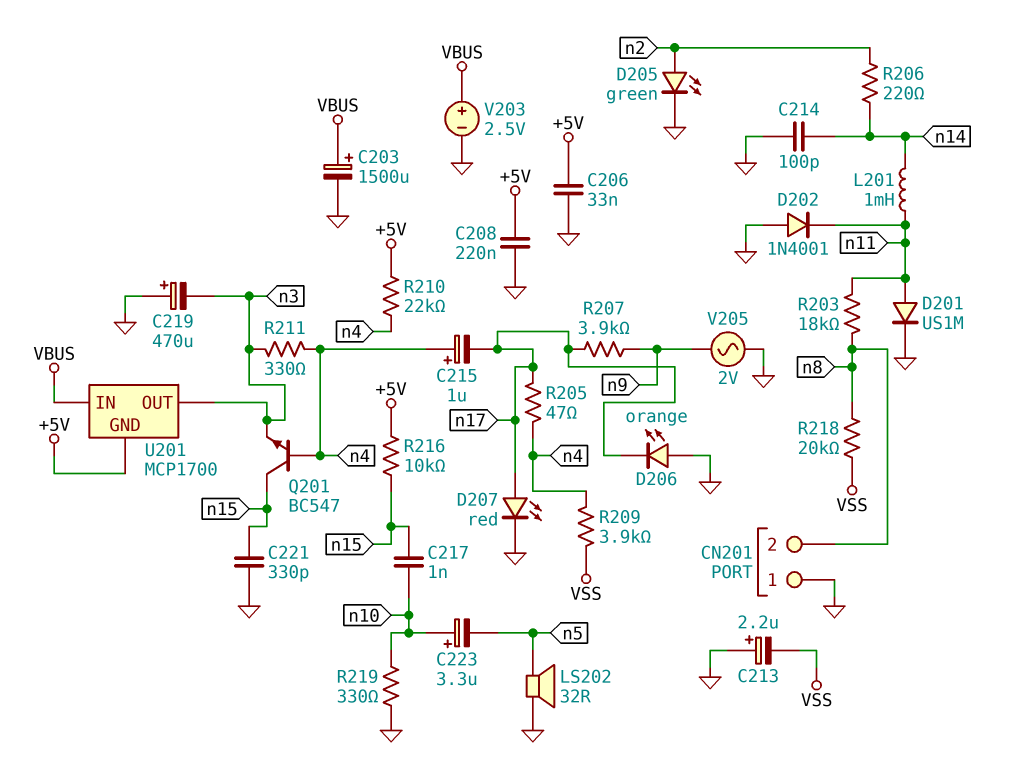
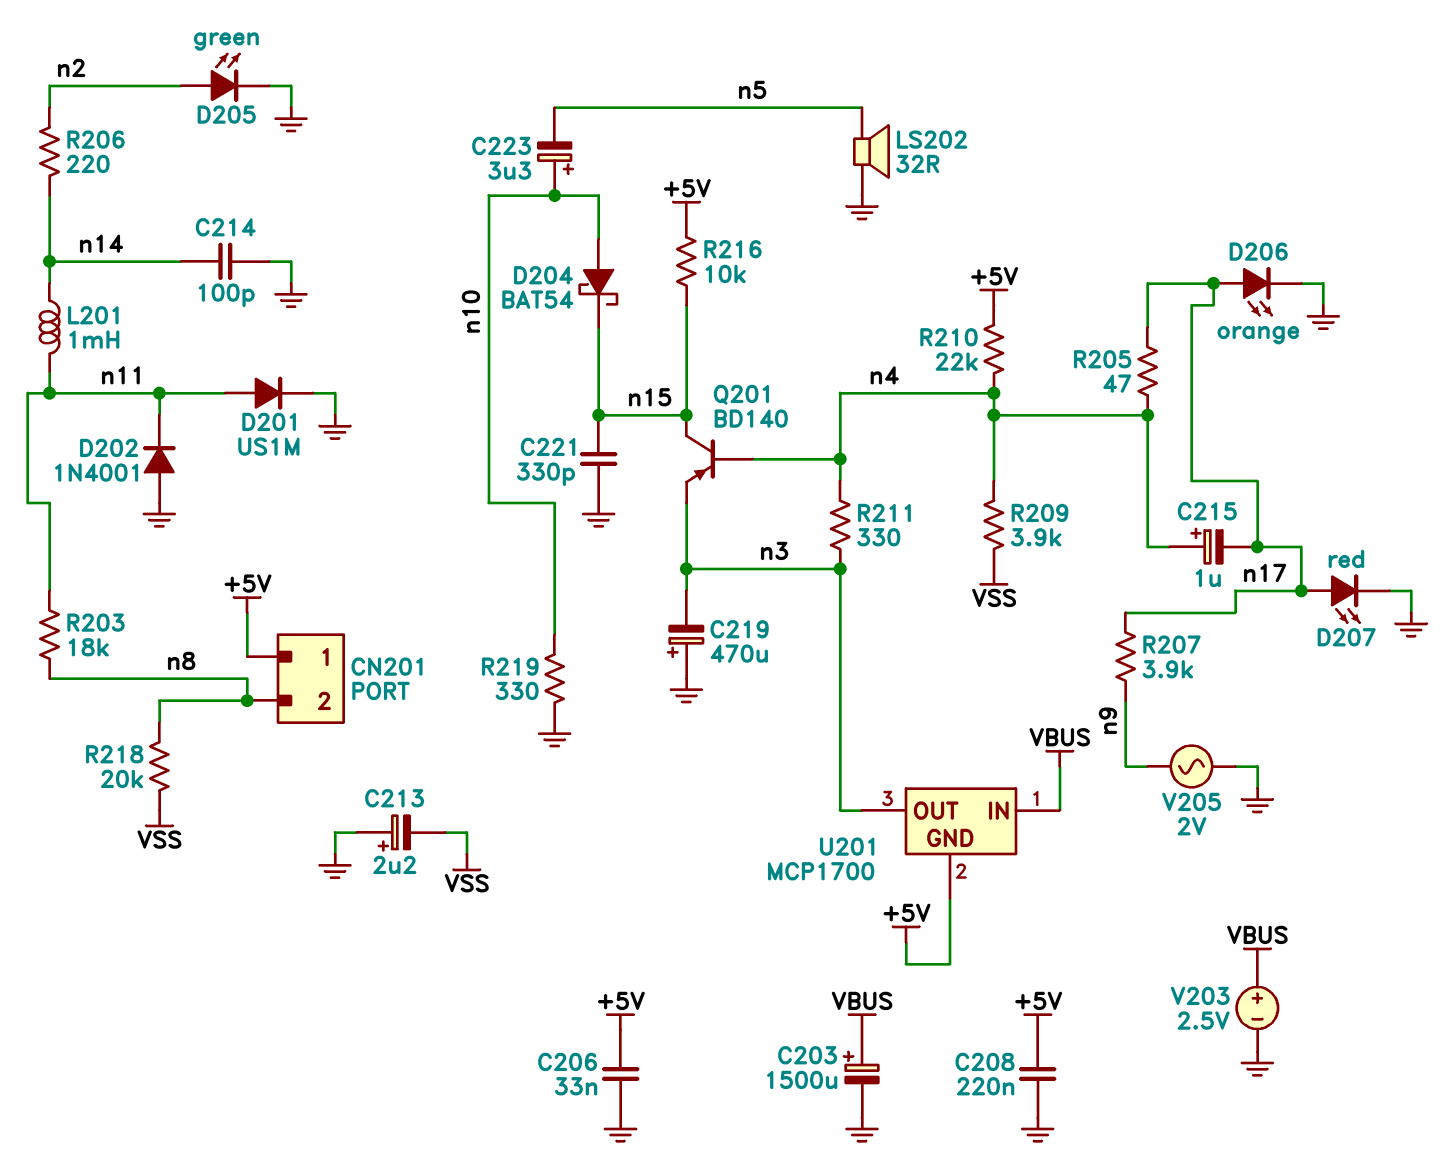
C217: 1nF (n10, n15) -> none
CN201 pin 1: GND -> +5V
D204: none -> schottky BAT54 (A n10, K n15)
D206: LED orange (A GND, K n17) -> LED orange (A n17, K GND)
Q201: NPN BC547 (B n4, C n15, E n3) -> PNP BD140 (B n4, C n15, E n3)

